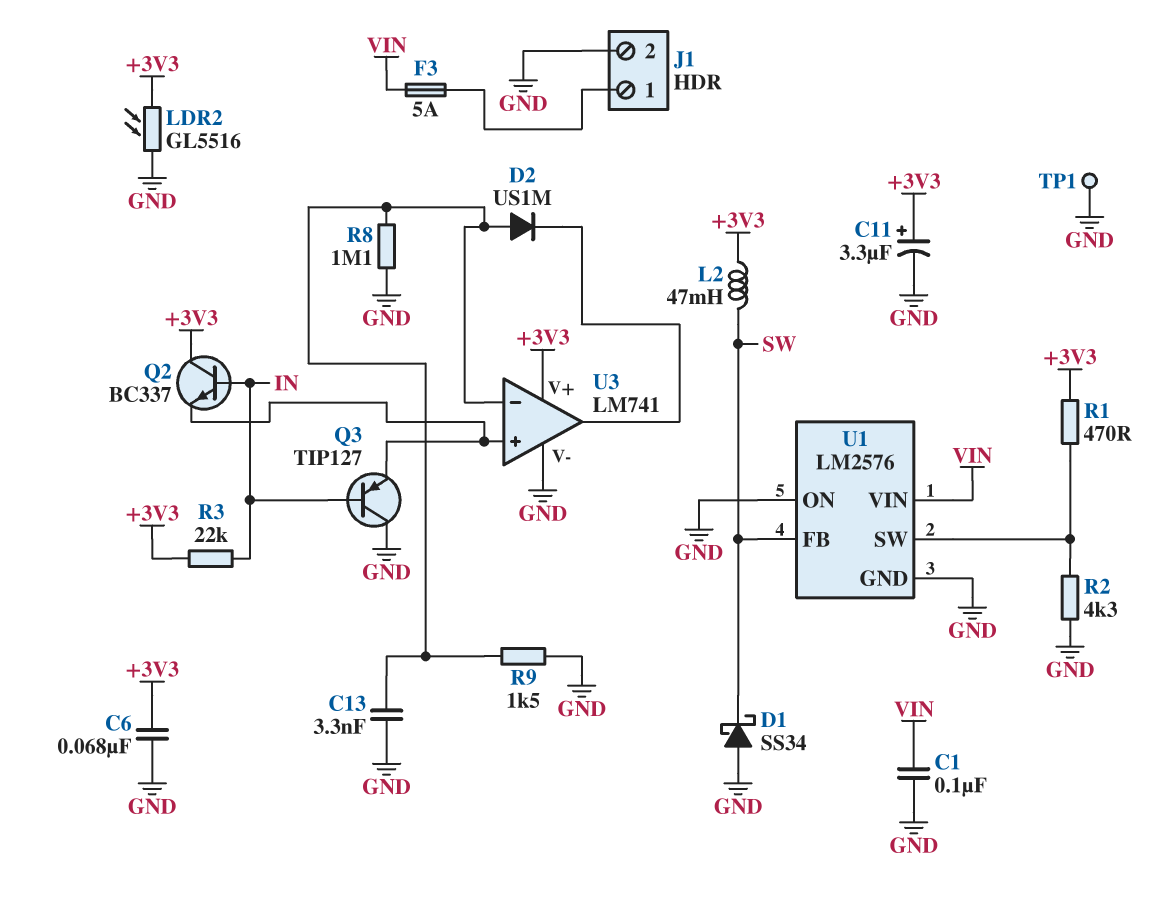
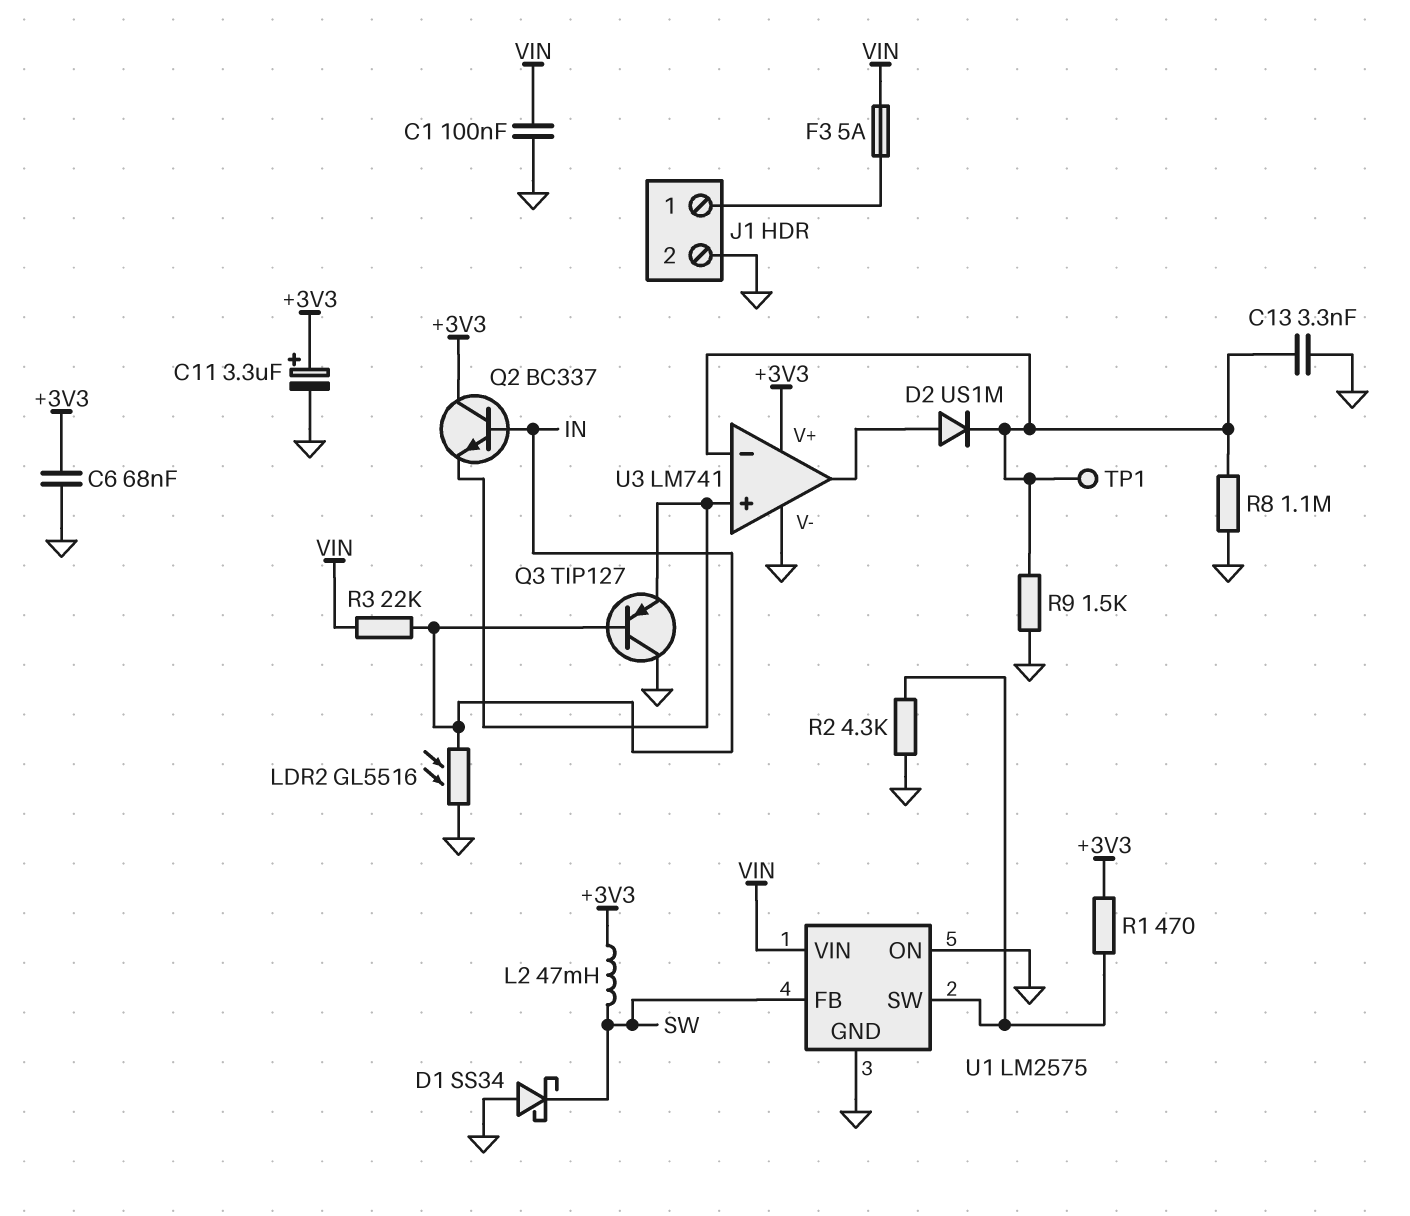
D2: diode US1M (A U3/in-, K U3/out) -> diode US1M (A U3/out, K U3/in-)
LDR2: GL5516 (+3V3, GND) -> GL5516 (GND, IN)
R3: 22k (+3V3, IN) -> 22k (IN, VIN)
TP1: test point (GND) -> test point (U3/in-)
U1: LM2576 -> LM2575

